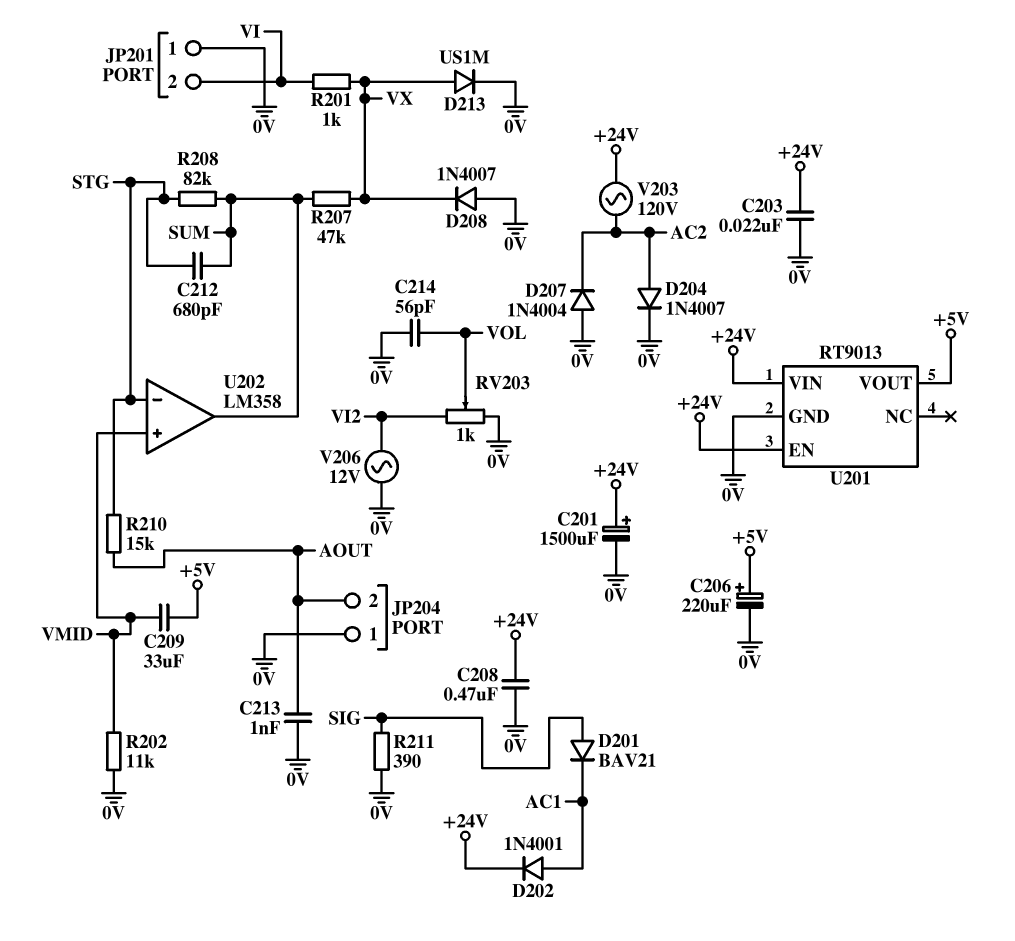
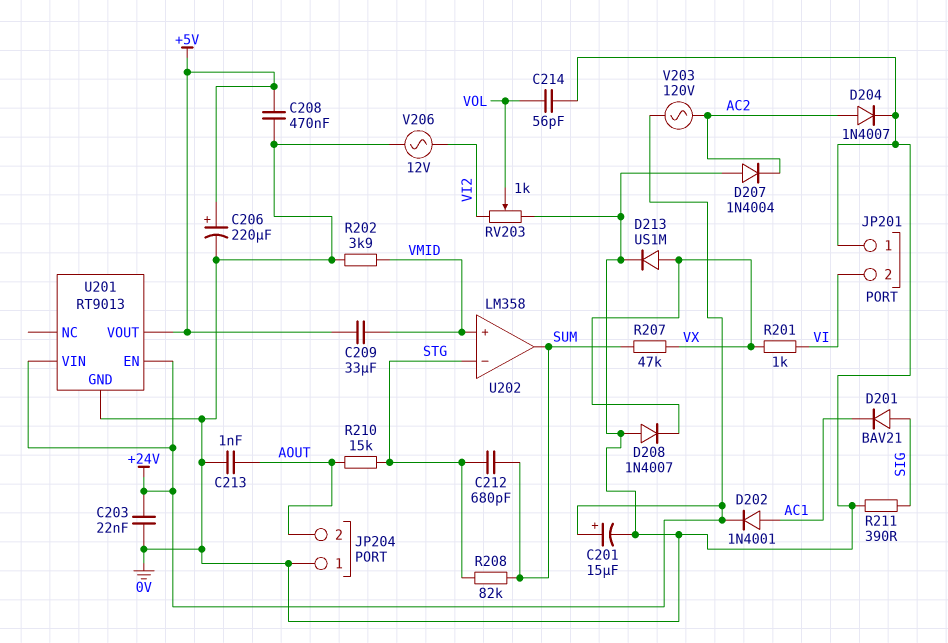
C201: 1500uF (plus +24V, minus 0V) -> 15uF (plus +24V, minus 0V)
C208: 470nF (+24V, 0V) -> 470nF (+5V, 0V)
R202: 11k (0V, VMID) -> 3.9k (0V, VMID)

